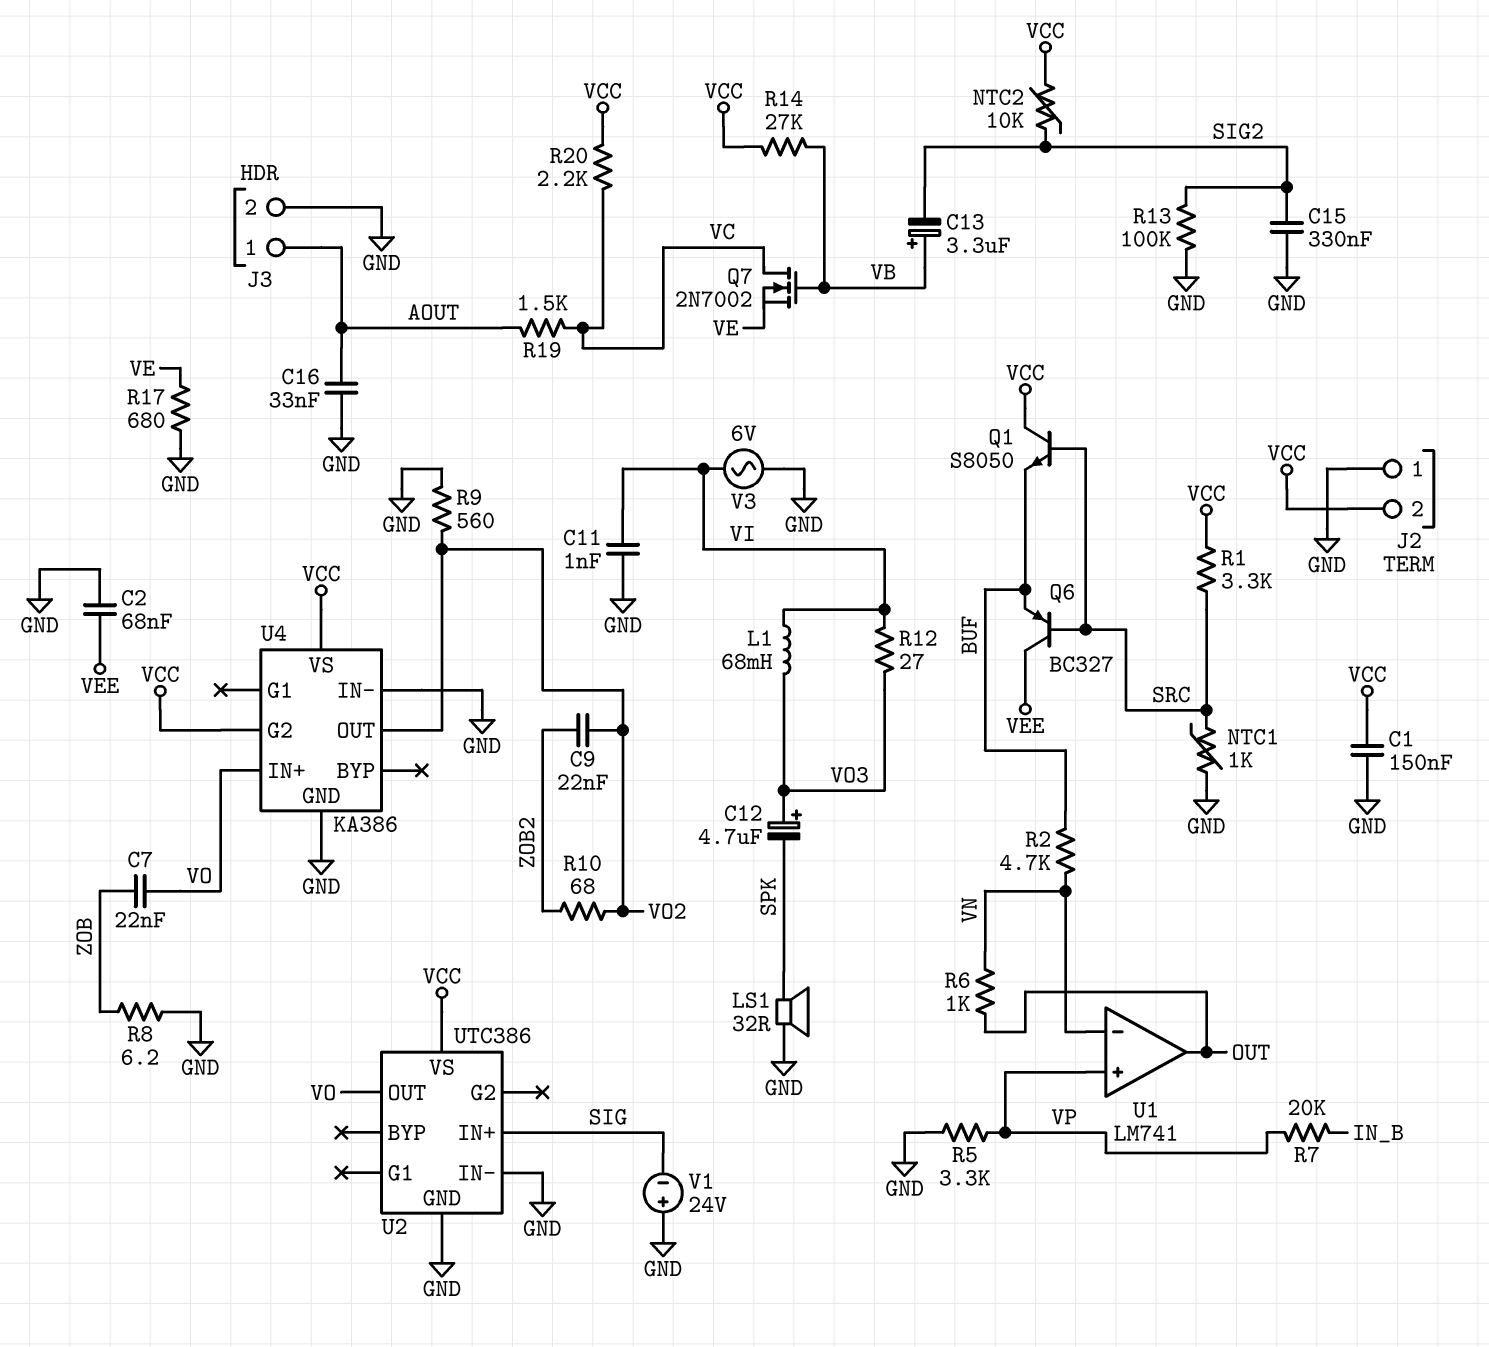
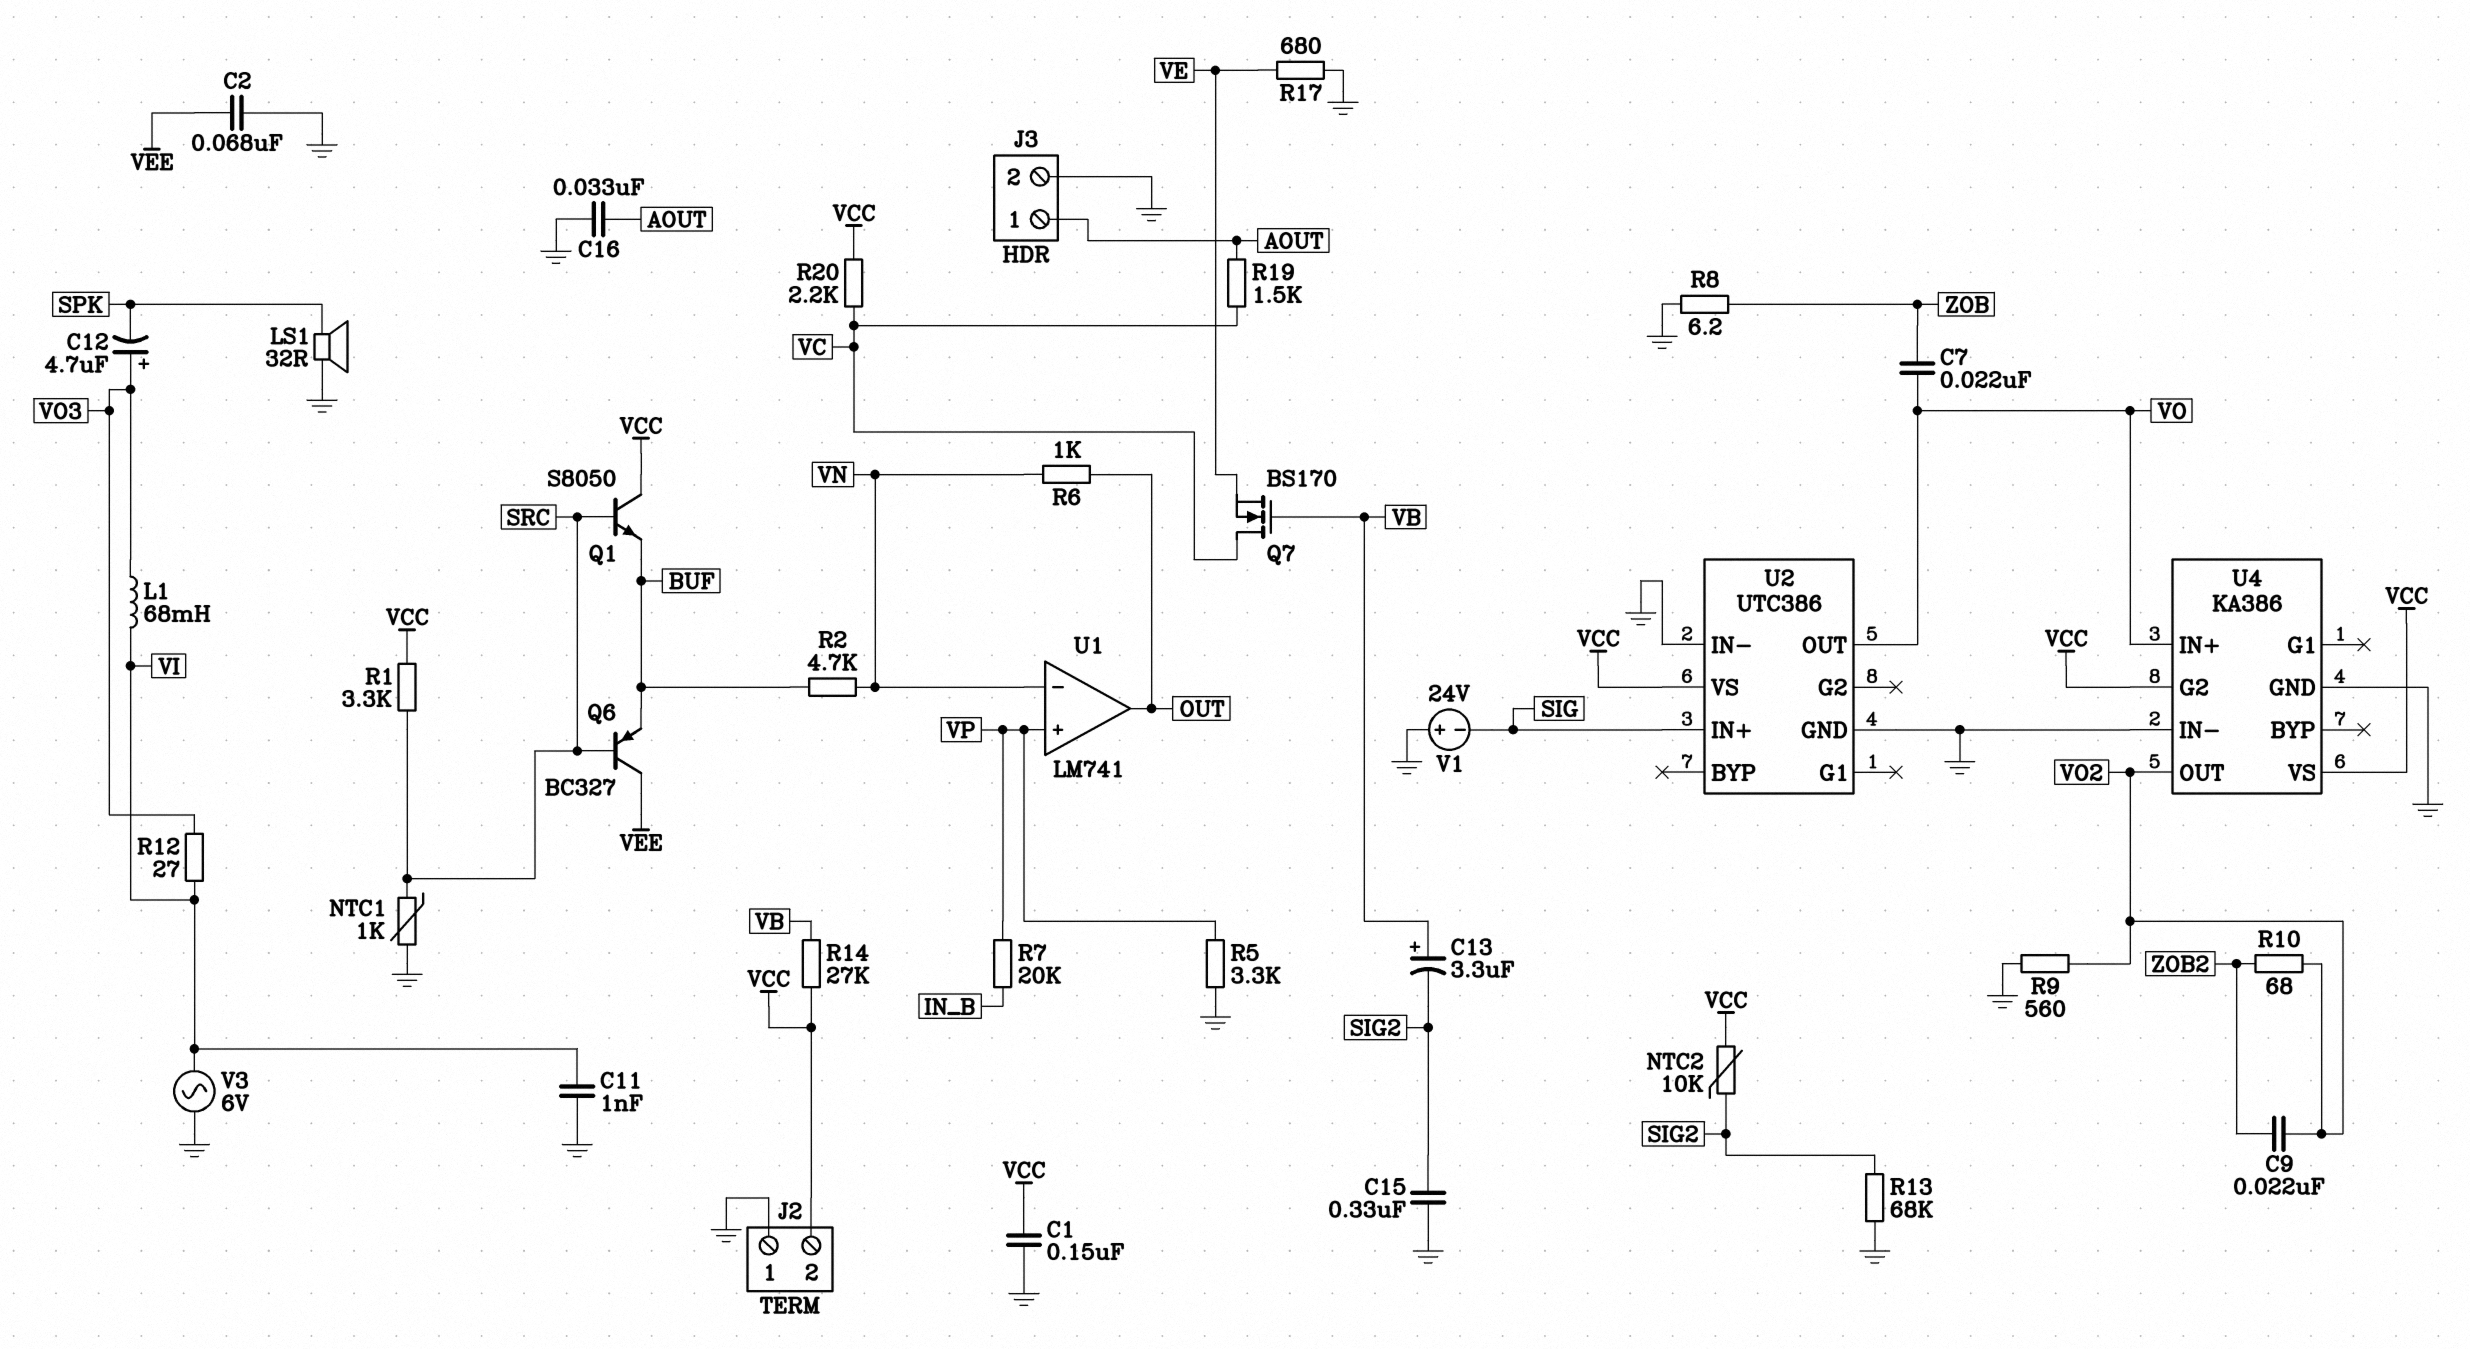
Q7: NMOS 2N7002 (G VB, D VC, S VE) -> NMOS BS170 (G VB, D VC, S VE)
R13: 100k (GND, SIG2) -> 68k (GND, SIG2)

